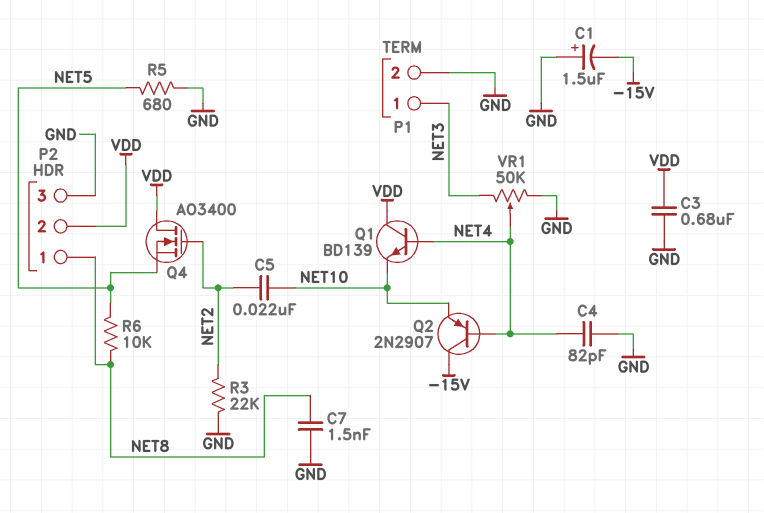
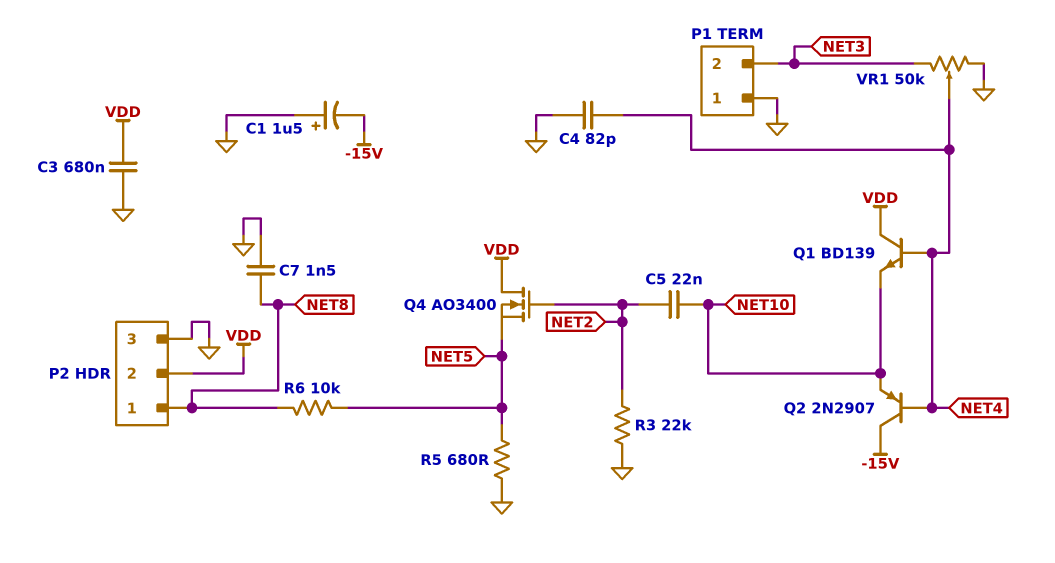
P1 pin 1: NET3 -> GND
P1 pin 2: GND -> NET3

